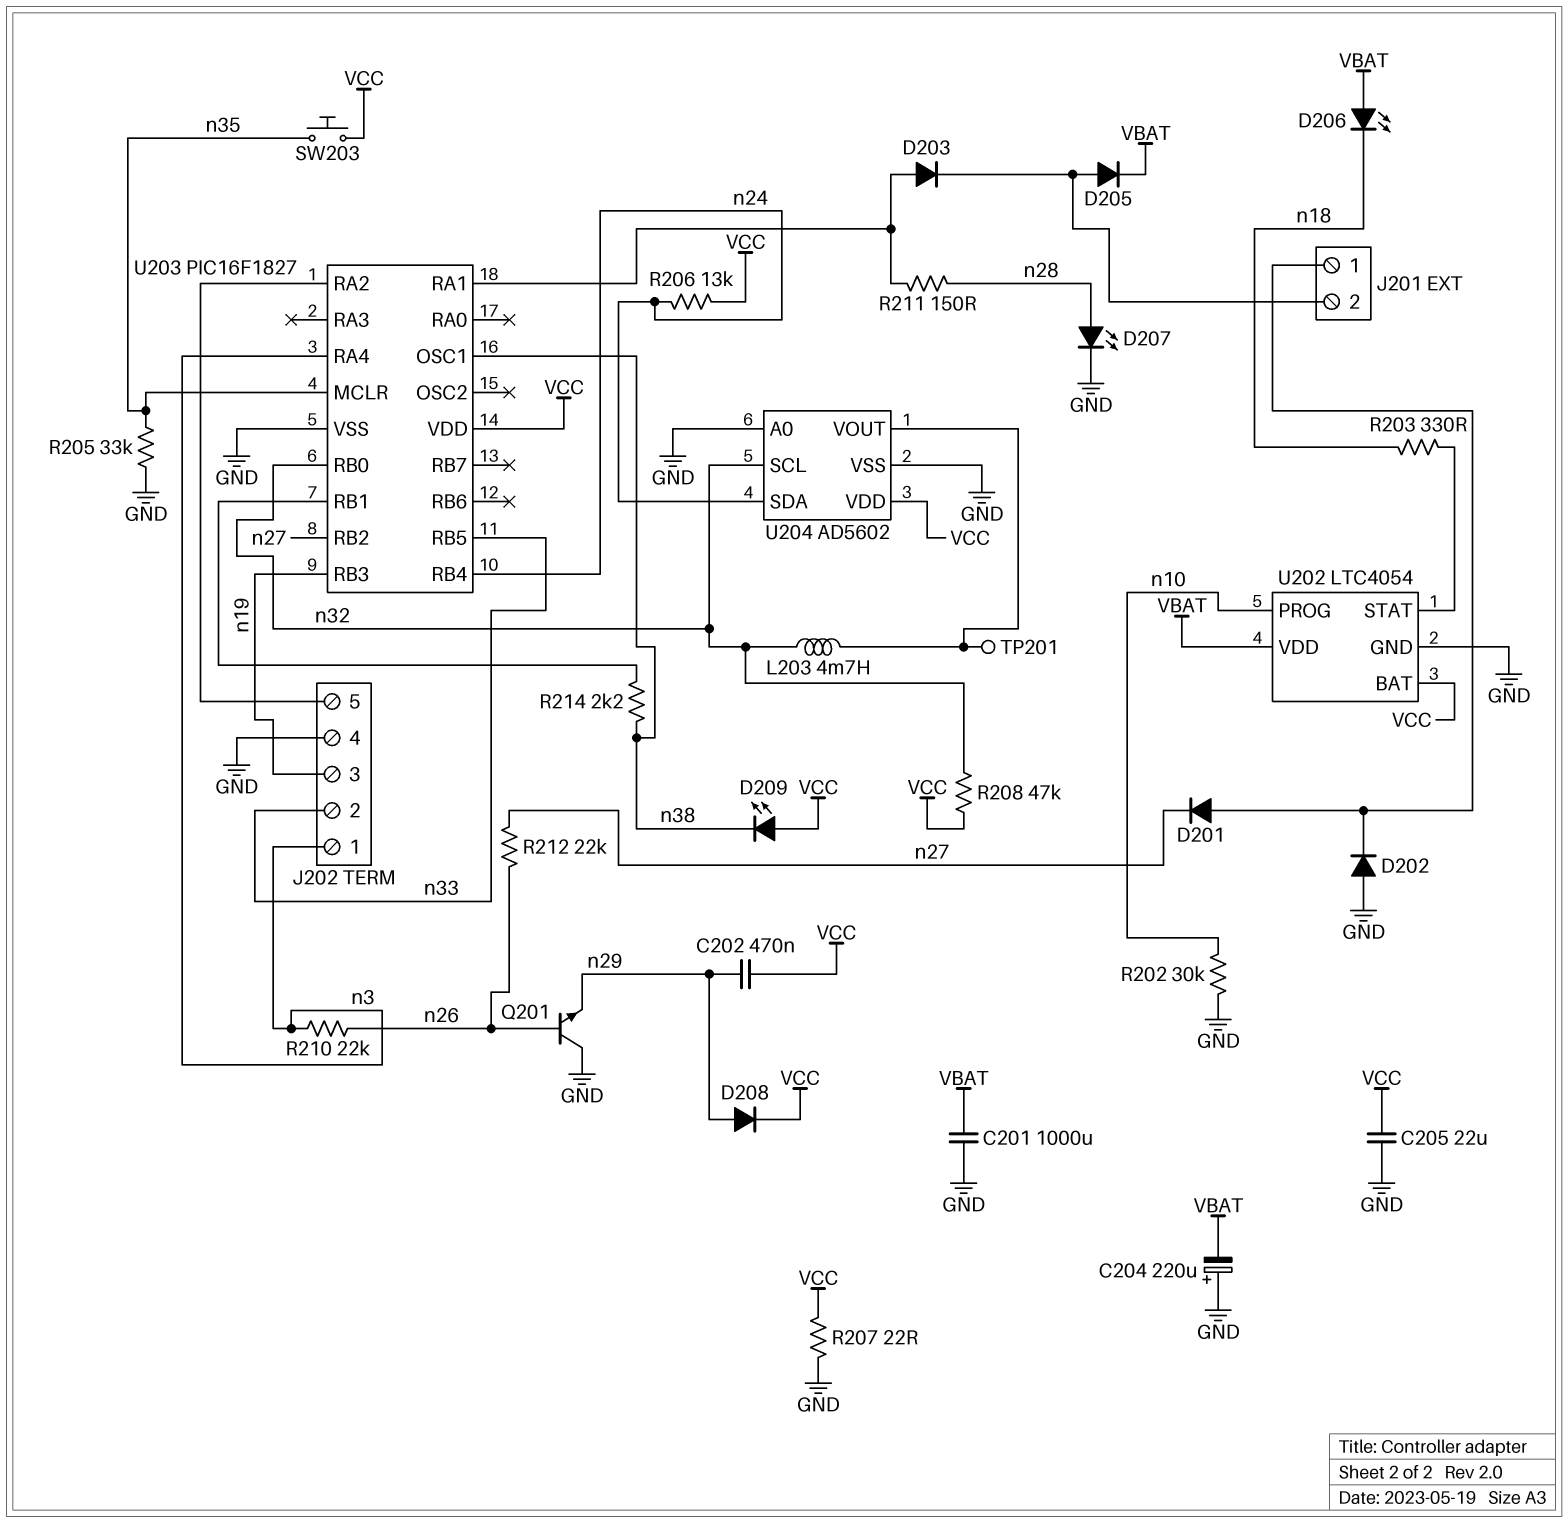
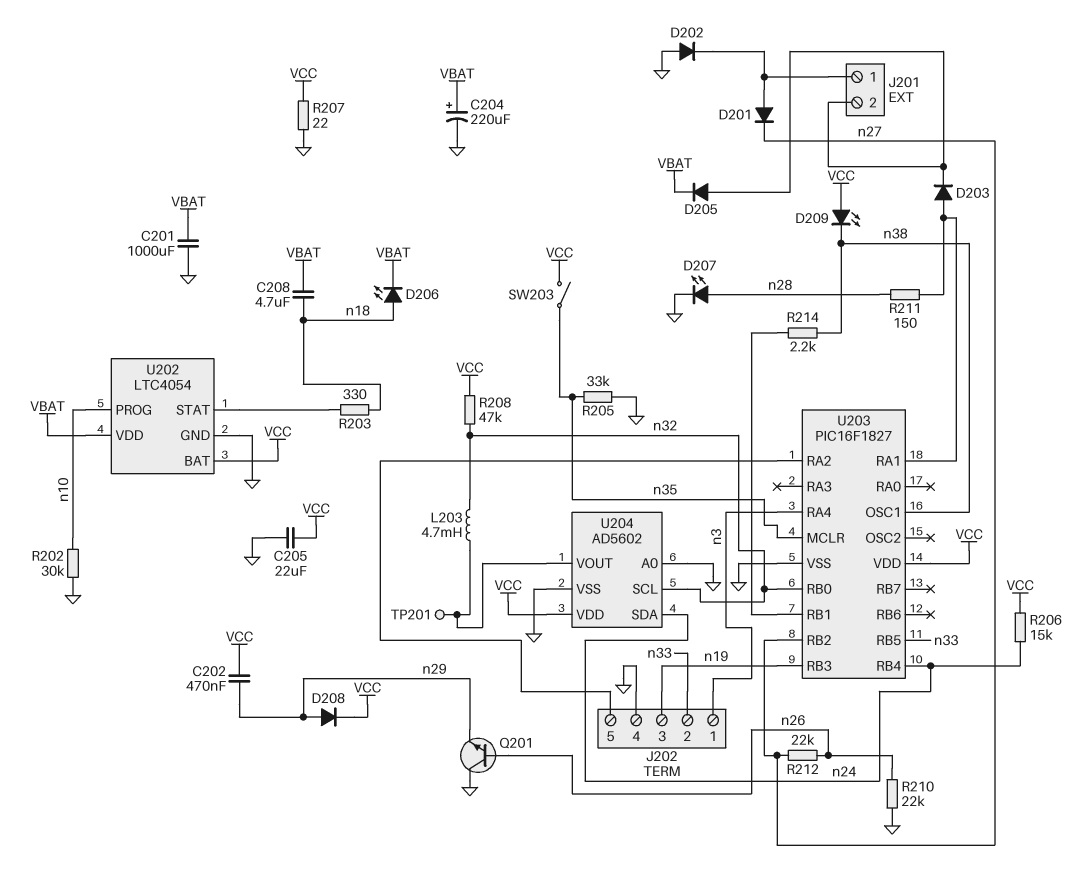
C204: 220uF (plus GND, minus VBAT) -> 220uF (plus VBAT, minus GND)
C208: none -> 4.7uF (VBAT, n18)
D206: LED (A VBAT, K n18) -> LED (A n18, K VBAT)
R206: 13k (VCC, n24) -> 15k (VCC, n24)
R210: 22k (n3, n26) -> 22k (GND, n26)
SW203: button (VCC, n35) -> switch (VCC, n35)

